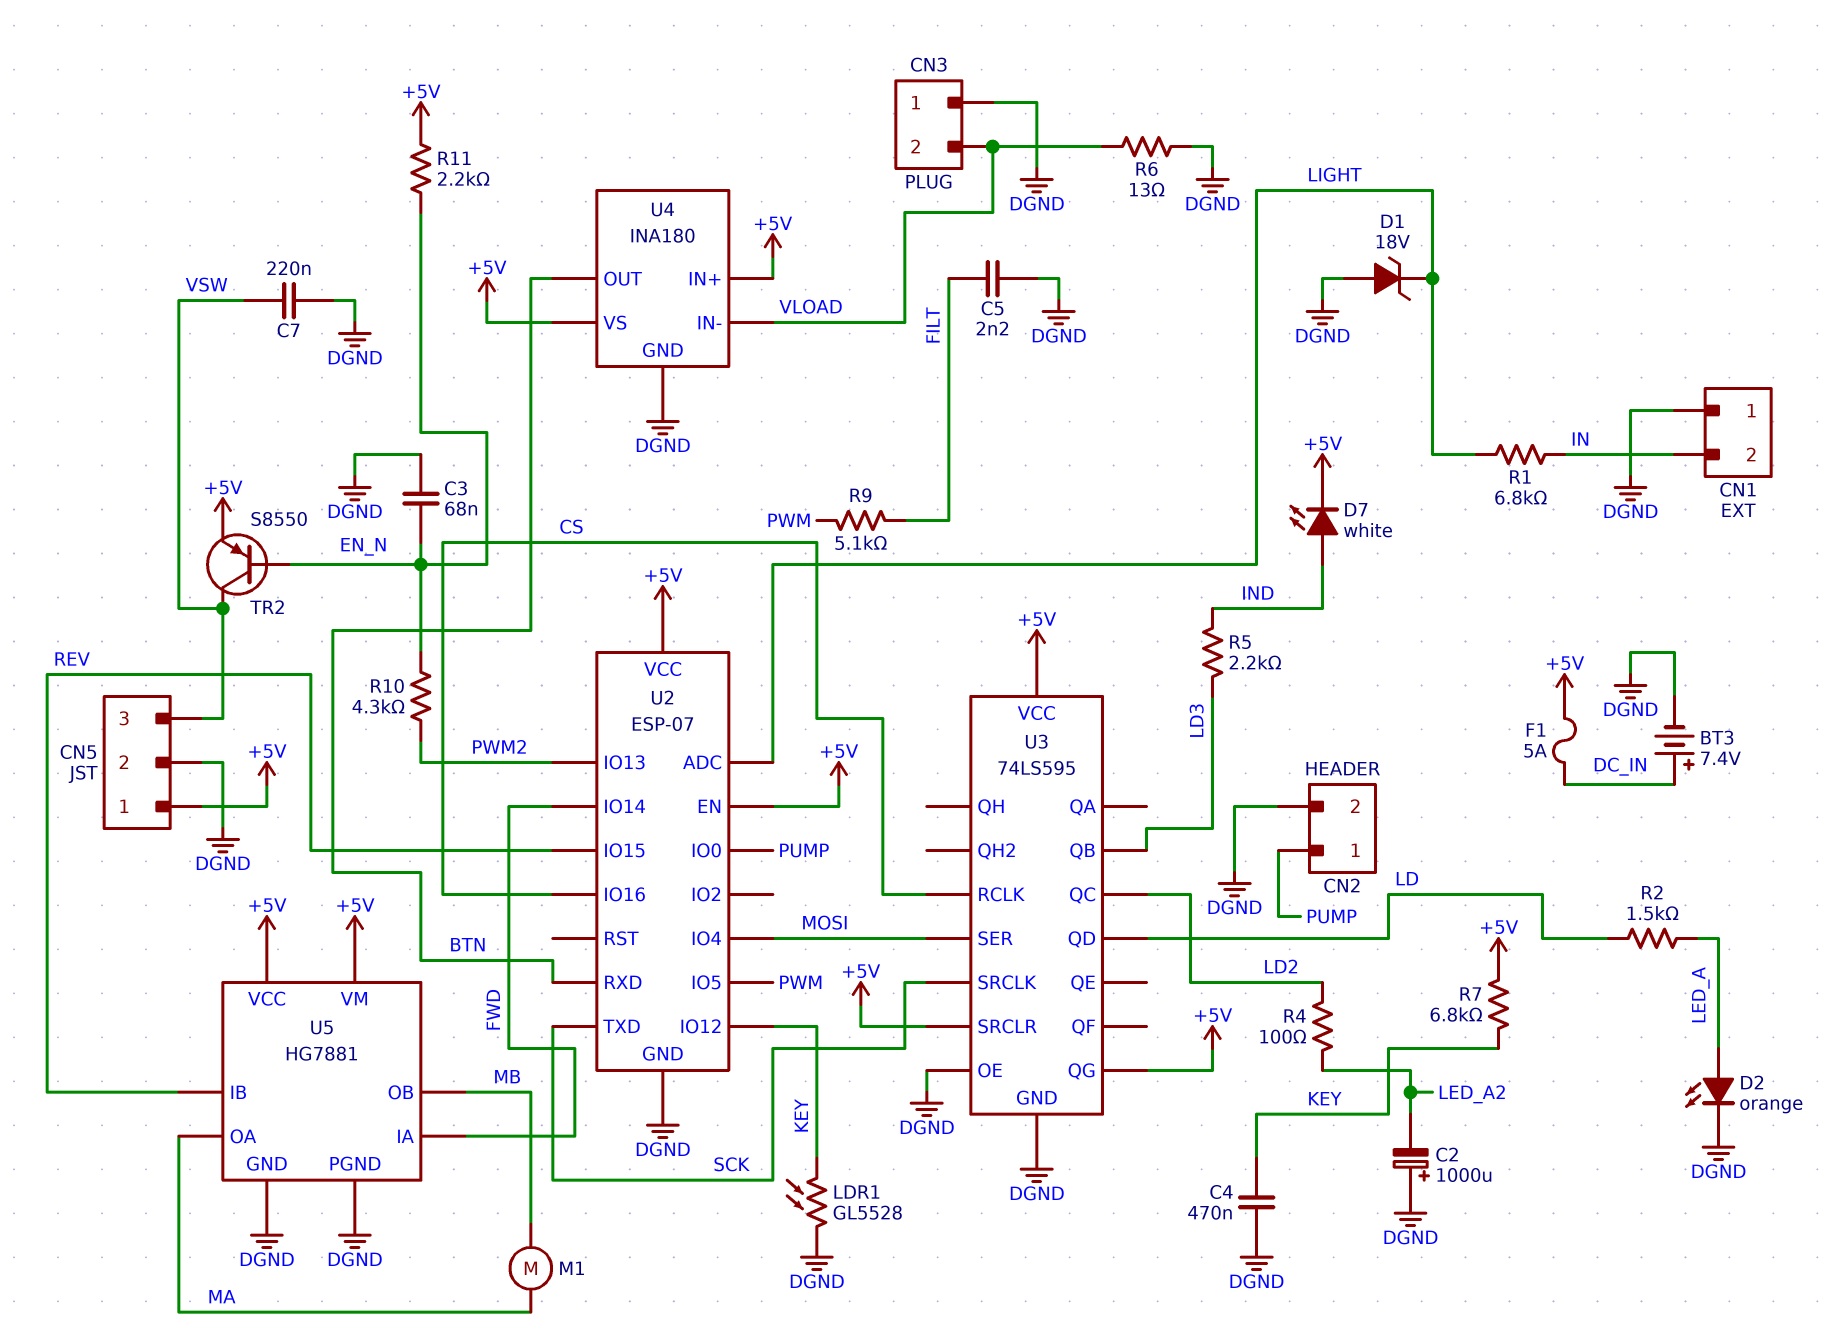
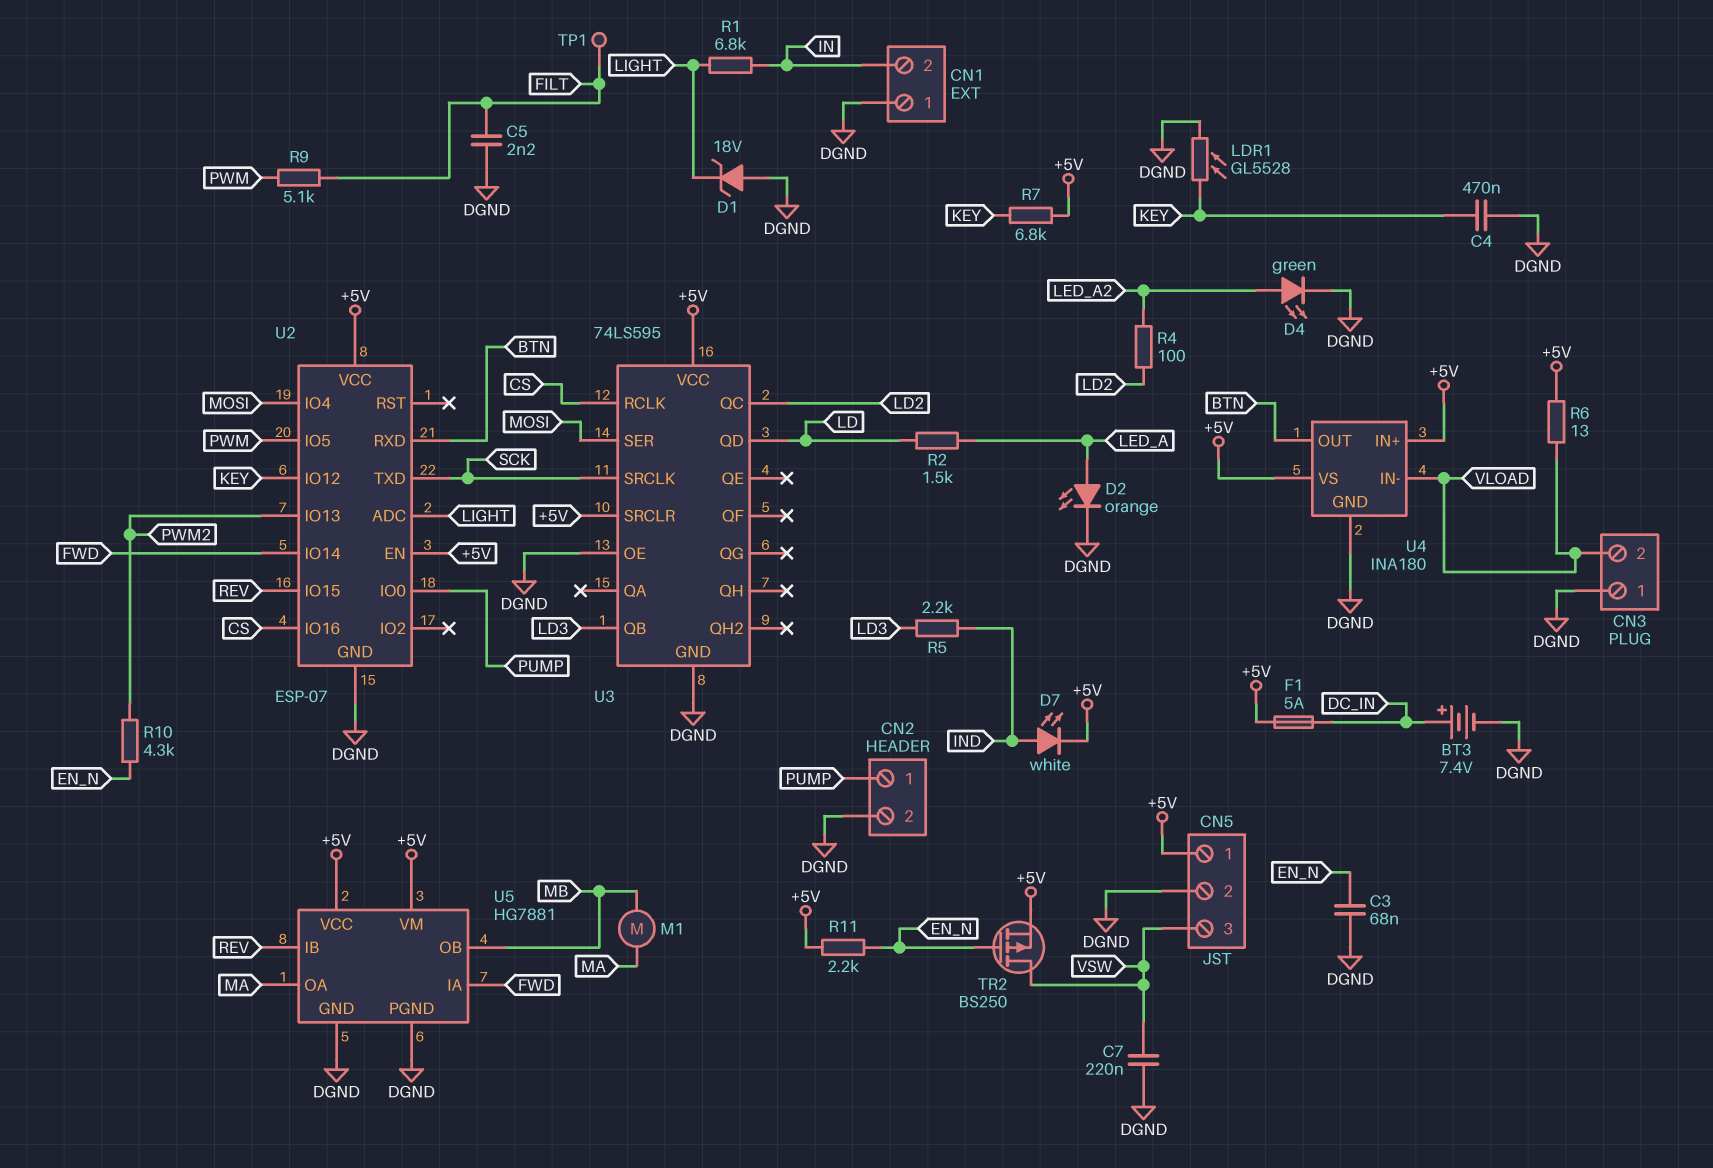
C2: 1000uF (plus DGND, minus LED_A2) -> none
D4: none -> LED green (A LED_A2, K DGND)
R6: 13 (DGND, VLOAD) -> 13 (+5V, VLOAD)
TP1: none -> test point (FILT)
TR2: PNP S8550 (B EN_N, C VSW, E +5V) -> PMOS BS250 (G EN_N, D VSW, S +5V)
U3 pin QG: +5V -> none

